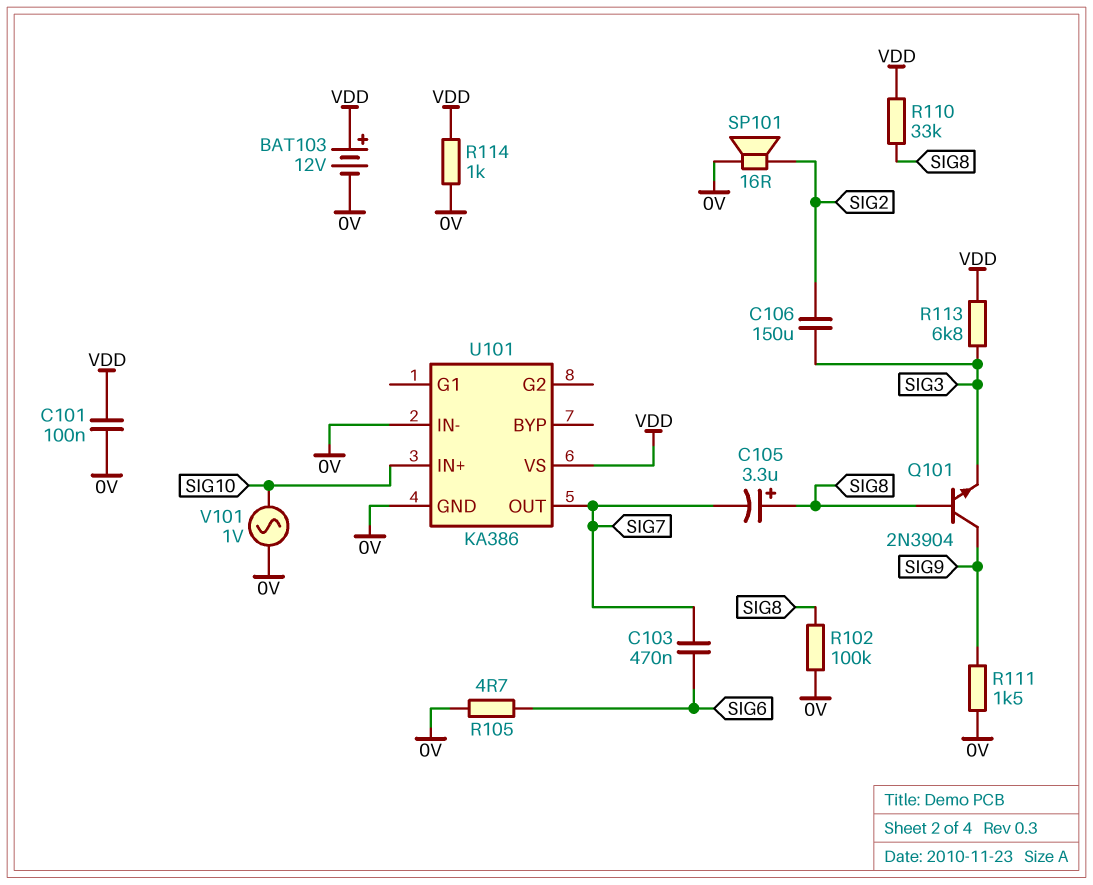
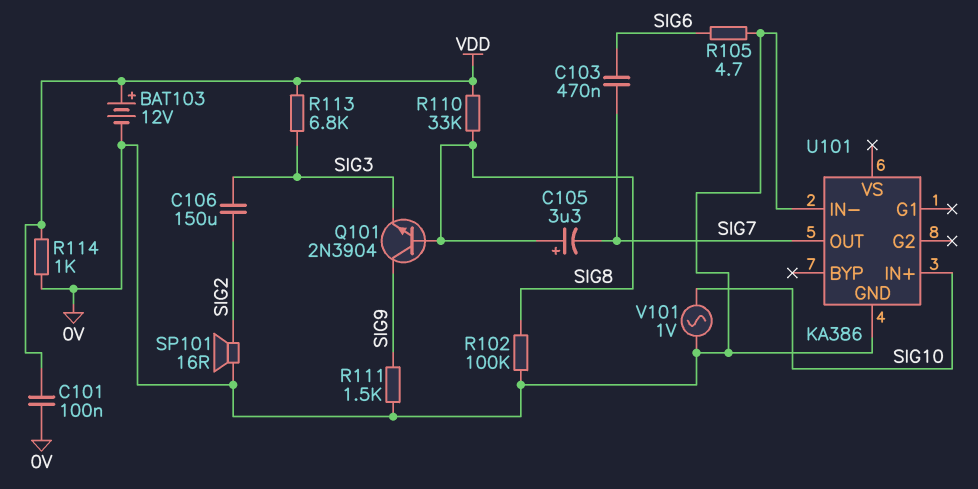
U101 pin VS: VDD -> none

